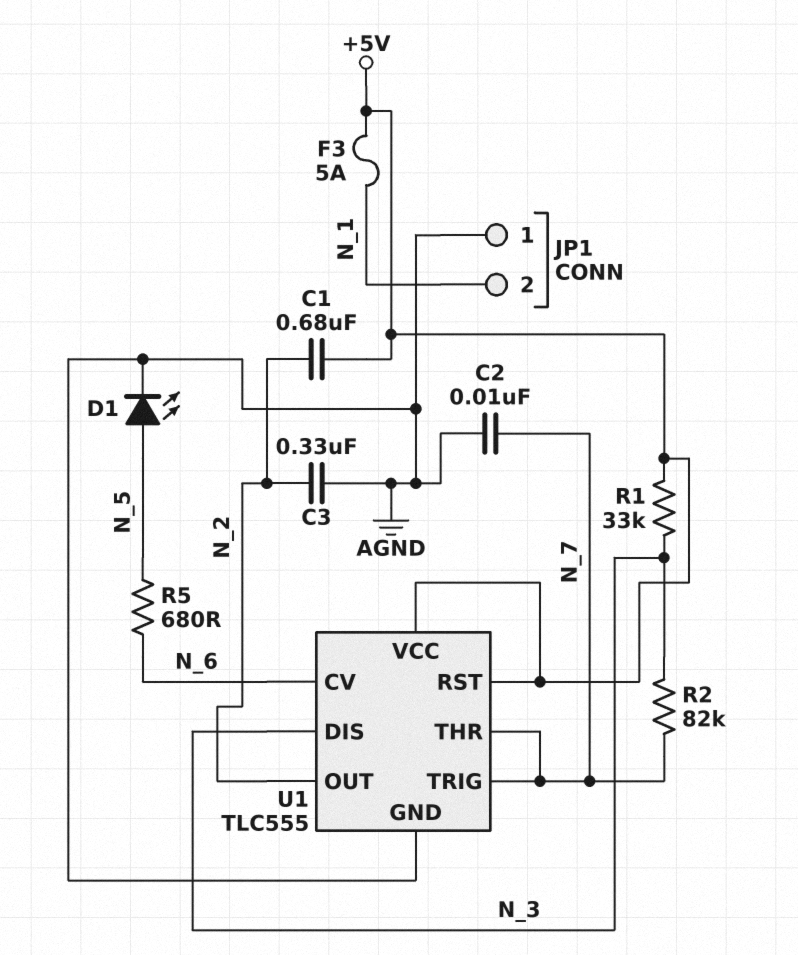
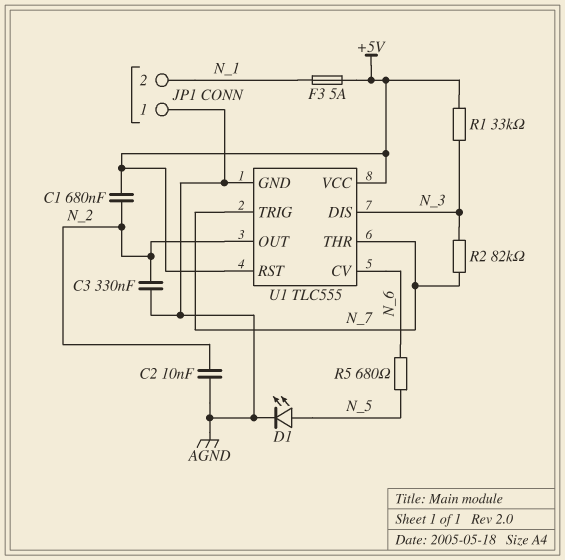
C2: 10nF (AGND, N_7) -> 10nF (AGND, N_2)

